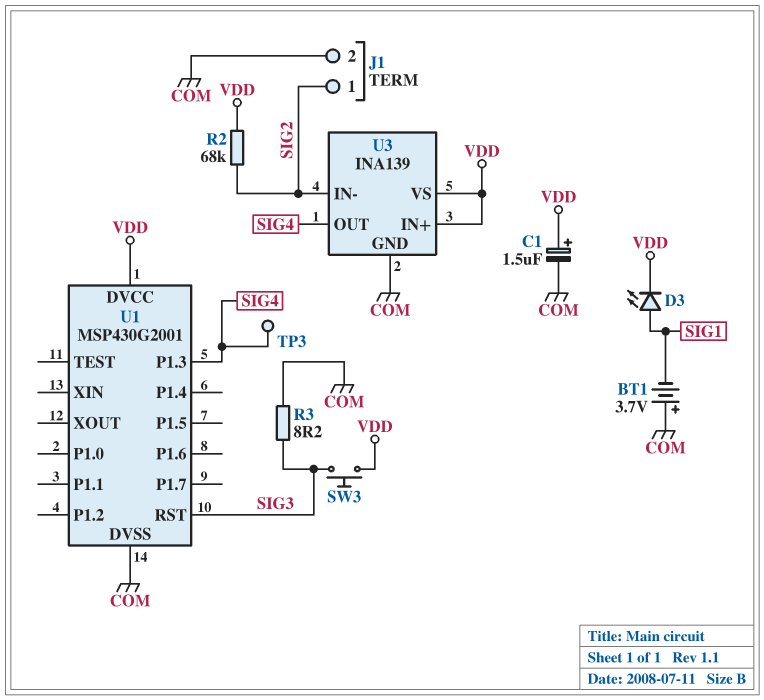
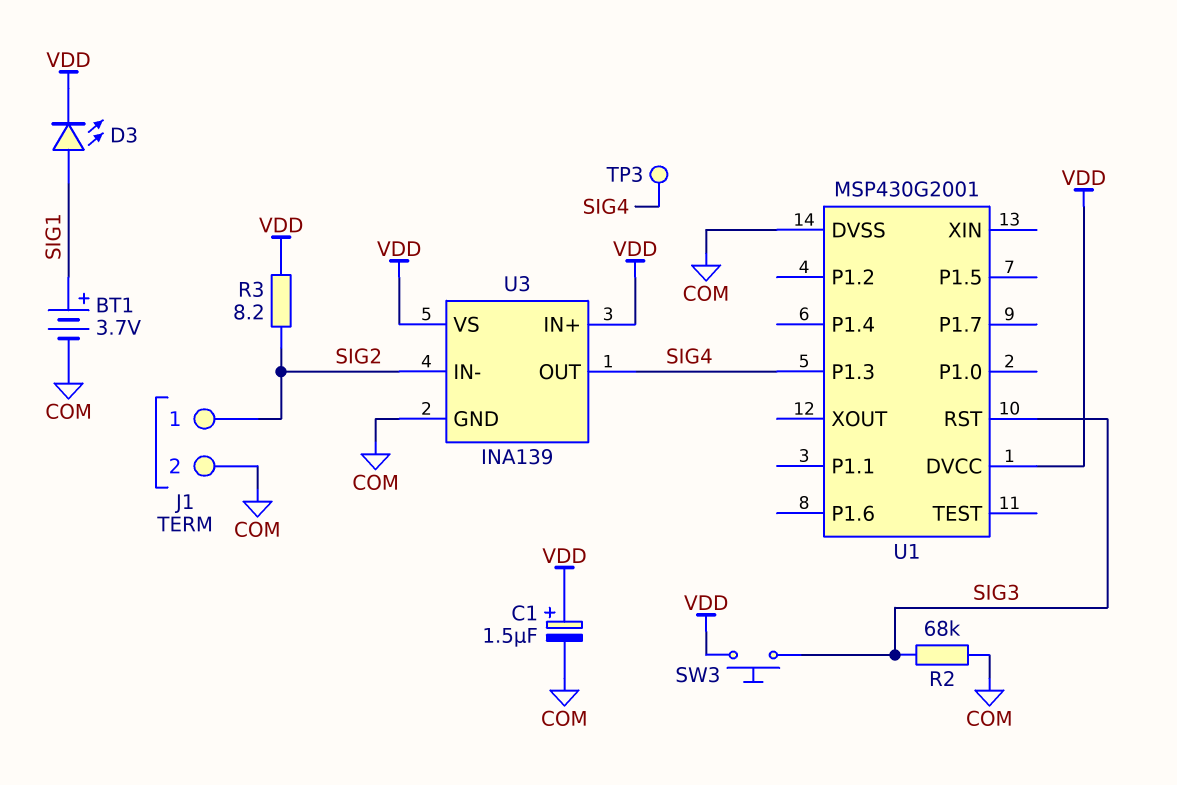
BT1: 3.7V (plus COM, minus SIG1) -> 3.7V (plus SIG1, minus COM)
R2: 68k (SIG2, VDD) -> 68k (COM, SIG3)
R3: 8.2 (COM, SIG3) -> 8.2 (SIG2, VDD)

